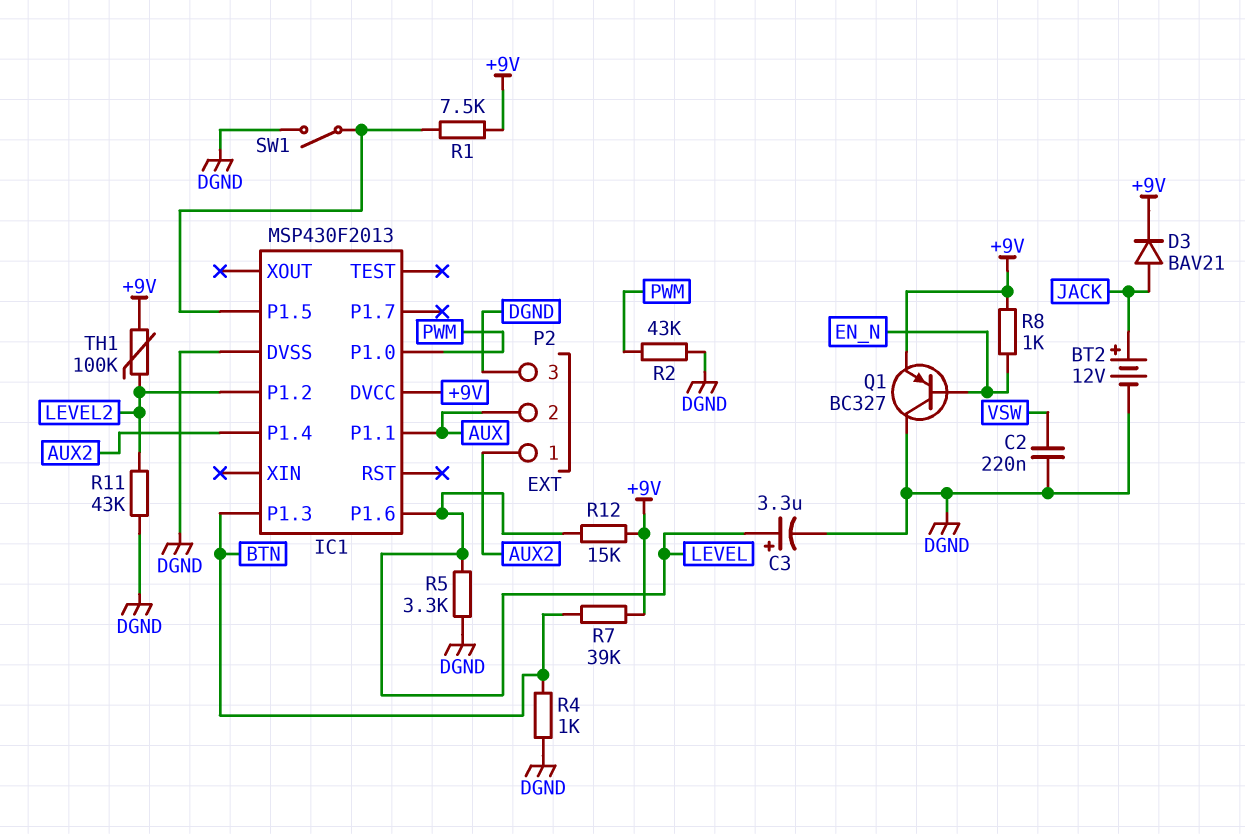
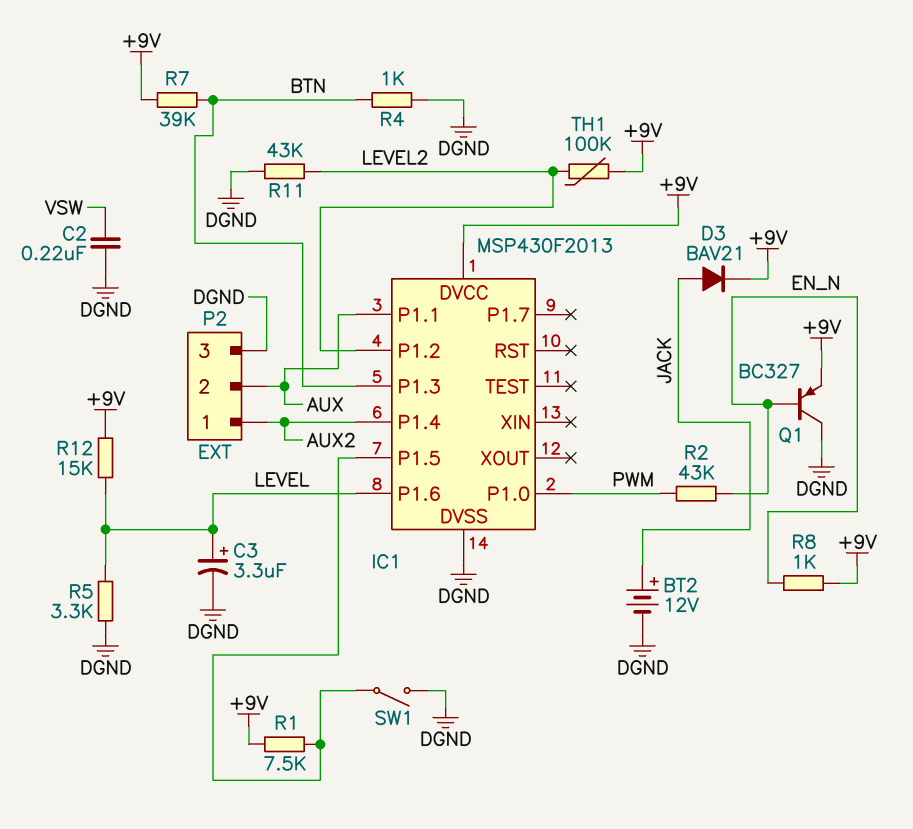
R2: 43k (DGND, PWM) -> 43k (EN_N, PWM)

